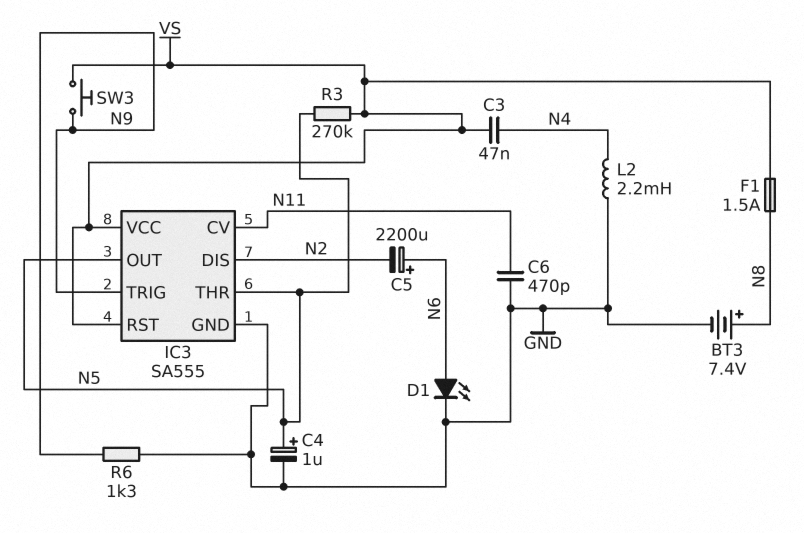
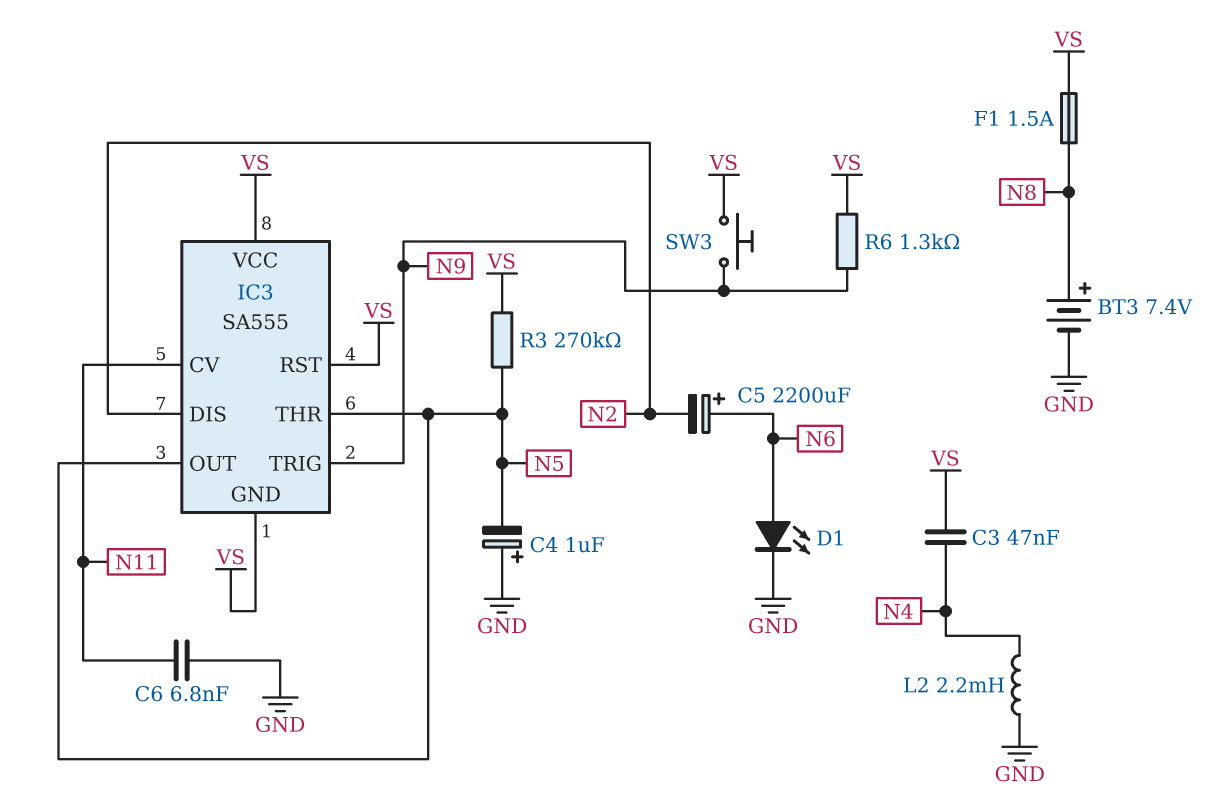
C4: 1uF (plus N5, minus GND) -> 1uF (plus GND, minus N5)
C6: 470pF (GND, N11) -> 6.8nF (GND, N11)
IC3 pin GND: GND -> VS
R6: 1.3k (GND, N9) -> 1.3k (N9, VS)

